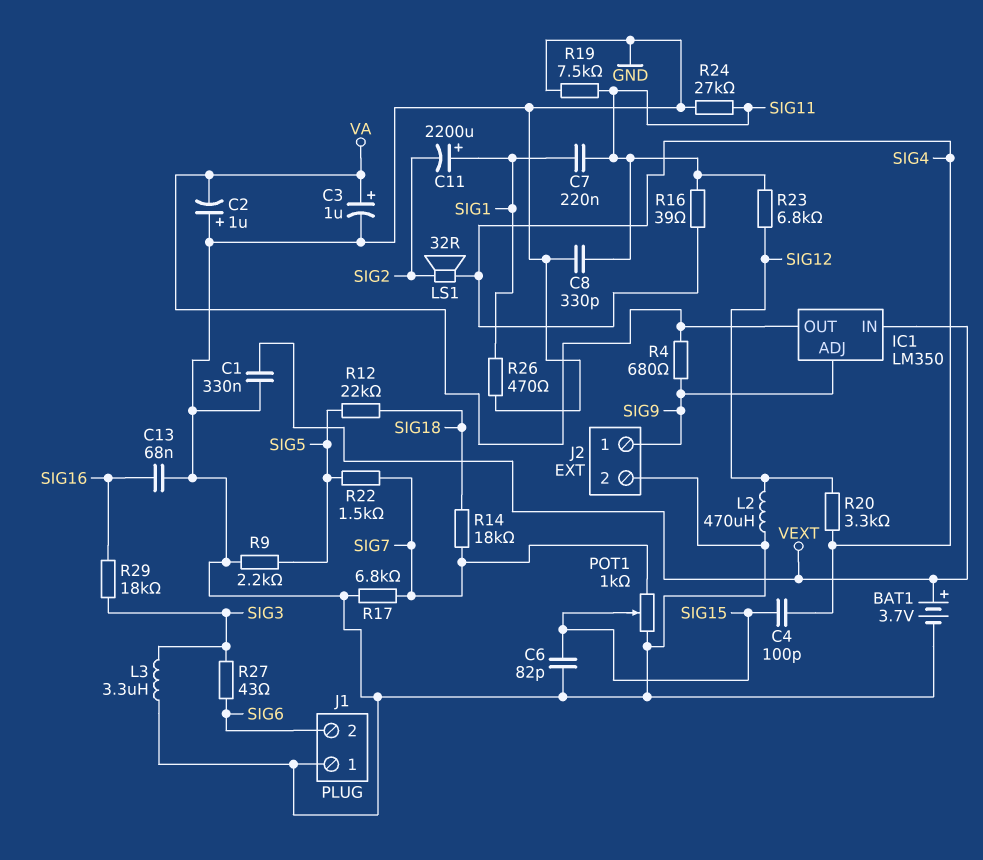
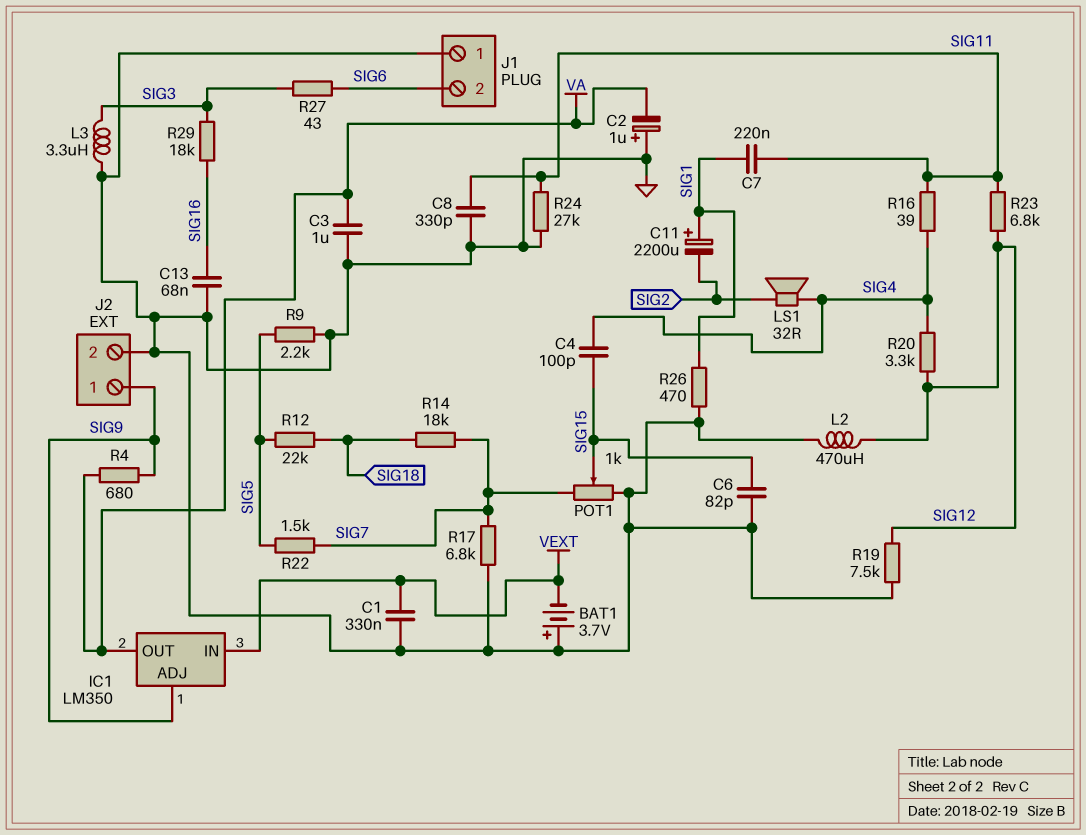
BAT1: 3.7V (plus VEXT, minus GND) -> 3.7V (plus GND, minus VEXT)
C3: 1uF (plus VA, minus GND) -> 1uF (GND, VA)
R19: 7.5k (GND, SIG11) -> 7.5k (GND, SIG12)

